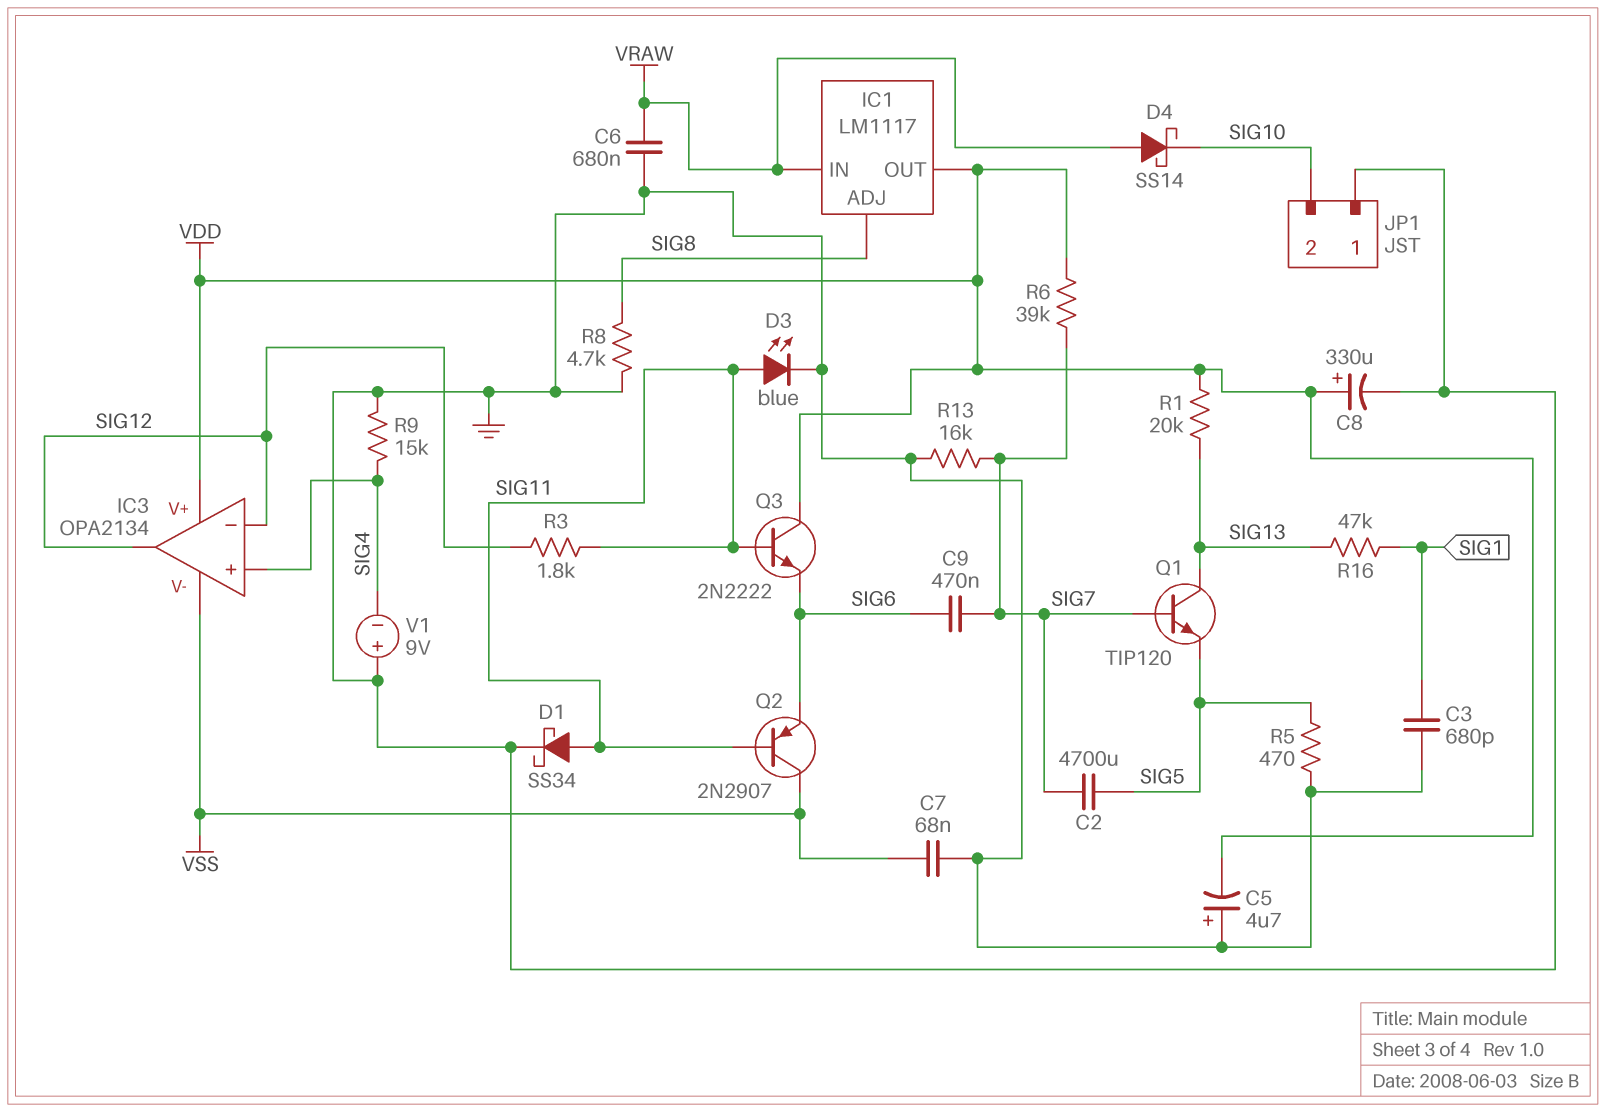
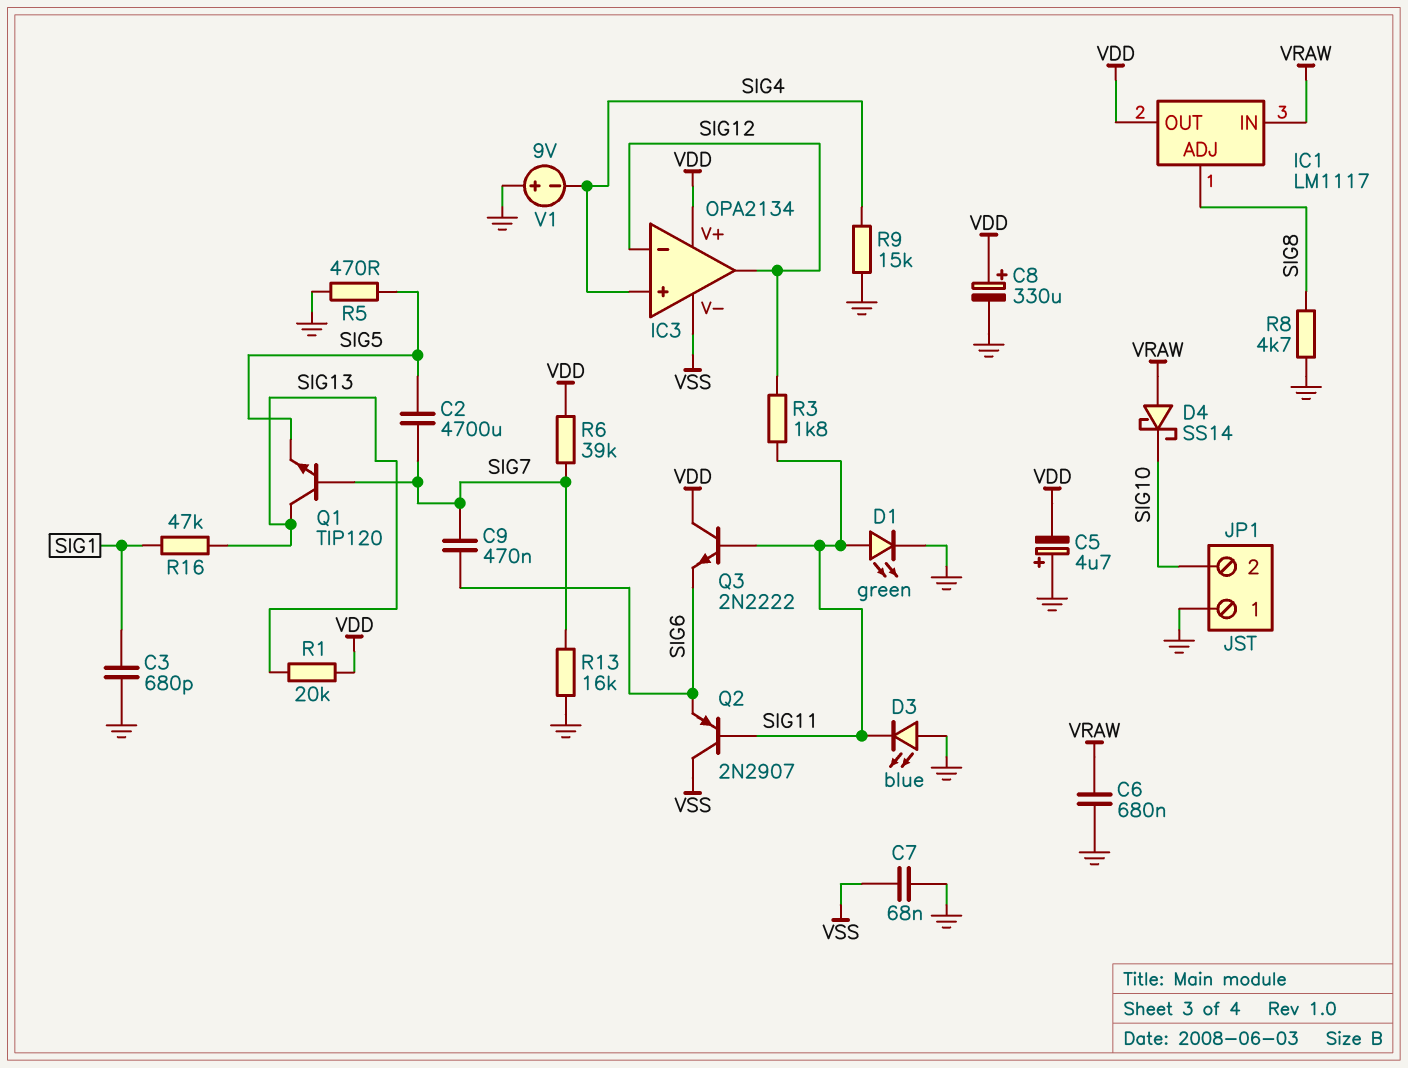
D1: schottky SS34 (A SIG11, K GND) -> LED green (A SIG11, K GND)
D3: LED blue (A SIG11, K GND) -> LED blue (A GND, K SIG11)

